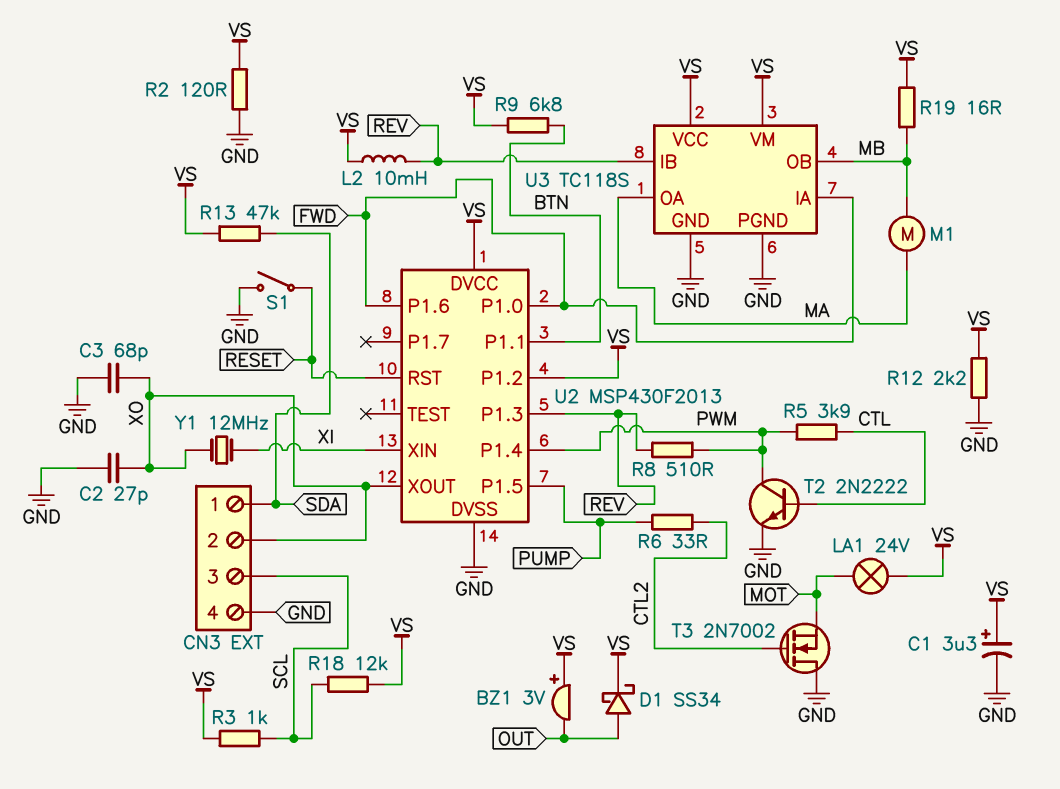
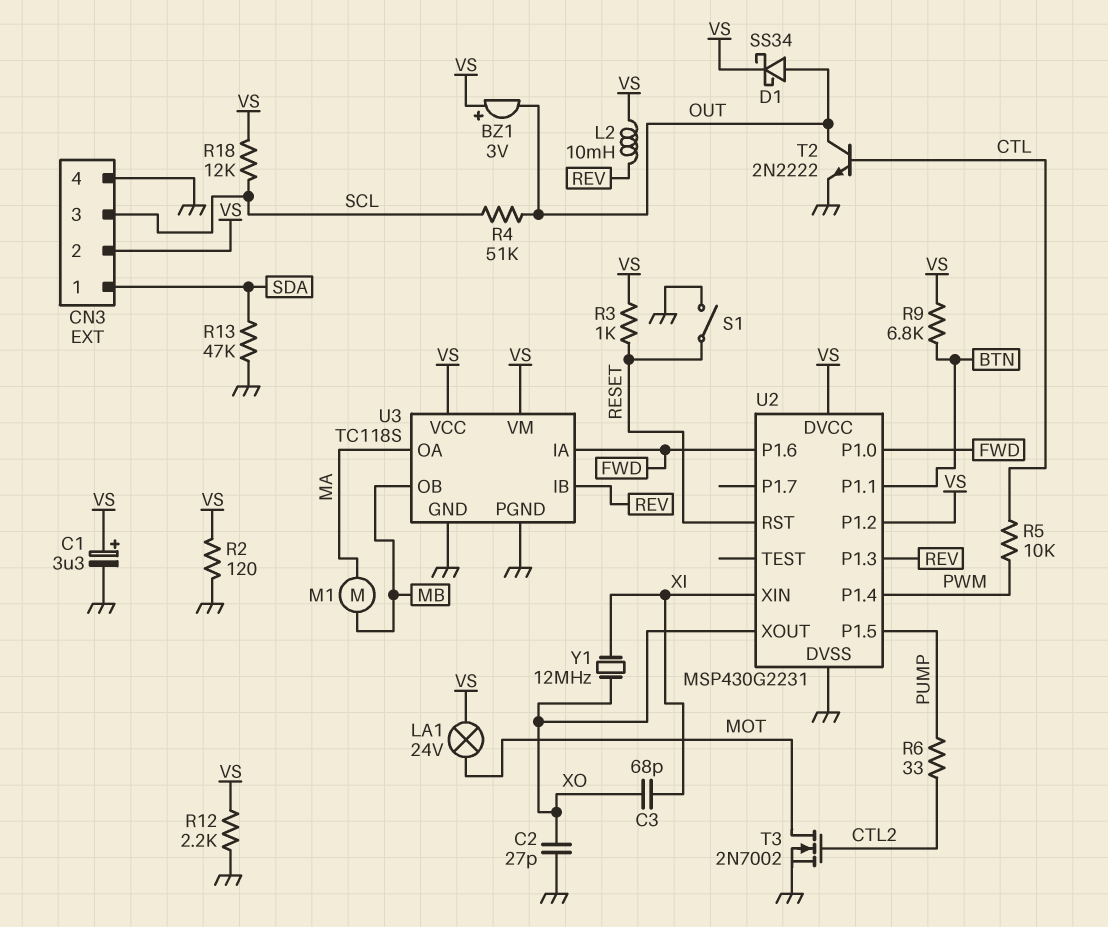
C3: 68pF (GND, XO) -> 68pF (XI, XO)
CN3 pin 2: XO -> VS
R3: 1k (SCL, VS) -> 1k (RESET, VS)
R4: none -> 51k (OUT, SCL)
R5: 3.9k (CTL, PWM) -> 10k (CTL, PWM)
R8: 510 (PWM, REV) -> none
R13: 47k (SDA, VS) -> 47k (GND, SDA)
R19: 16 (MB, VS) -> none
T2: NPN 2N2222 (B CTL, C PWM, E GND) -> NPN 2N2222 (B CTL, C OUT, E GND)
T3: NMOS 2N7002 (G CTL2, D GND, S MOT) -> NMOS 2N7002 (G CTL2, D MOT, S GND)
U2: MSP430F2013 -> MSP430G2231

